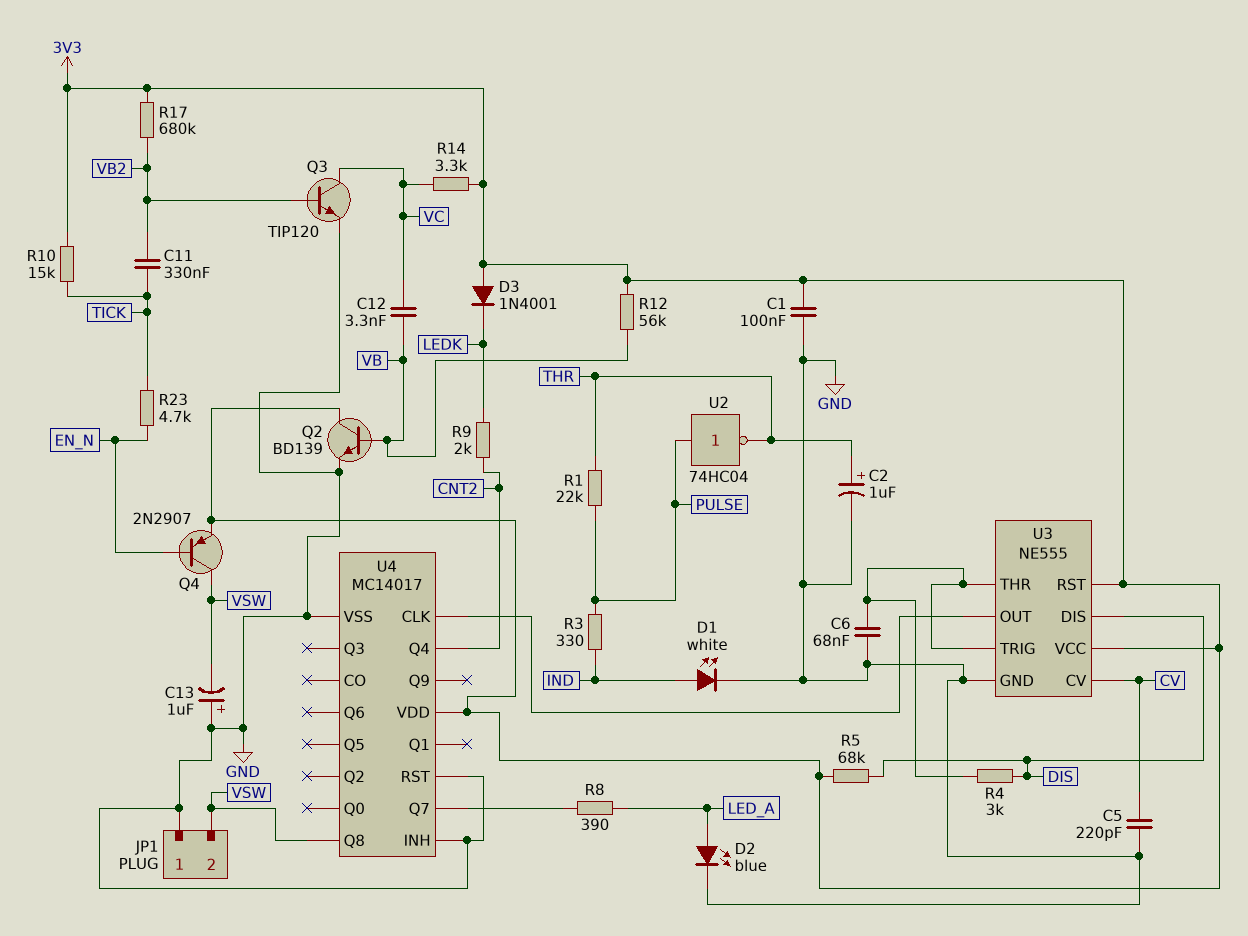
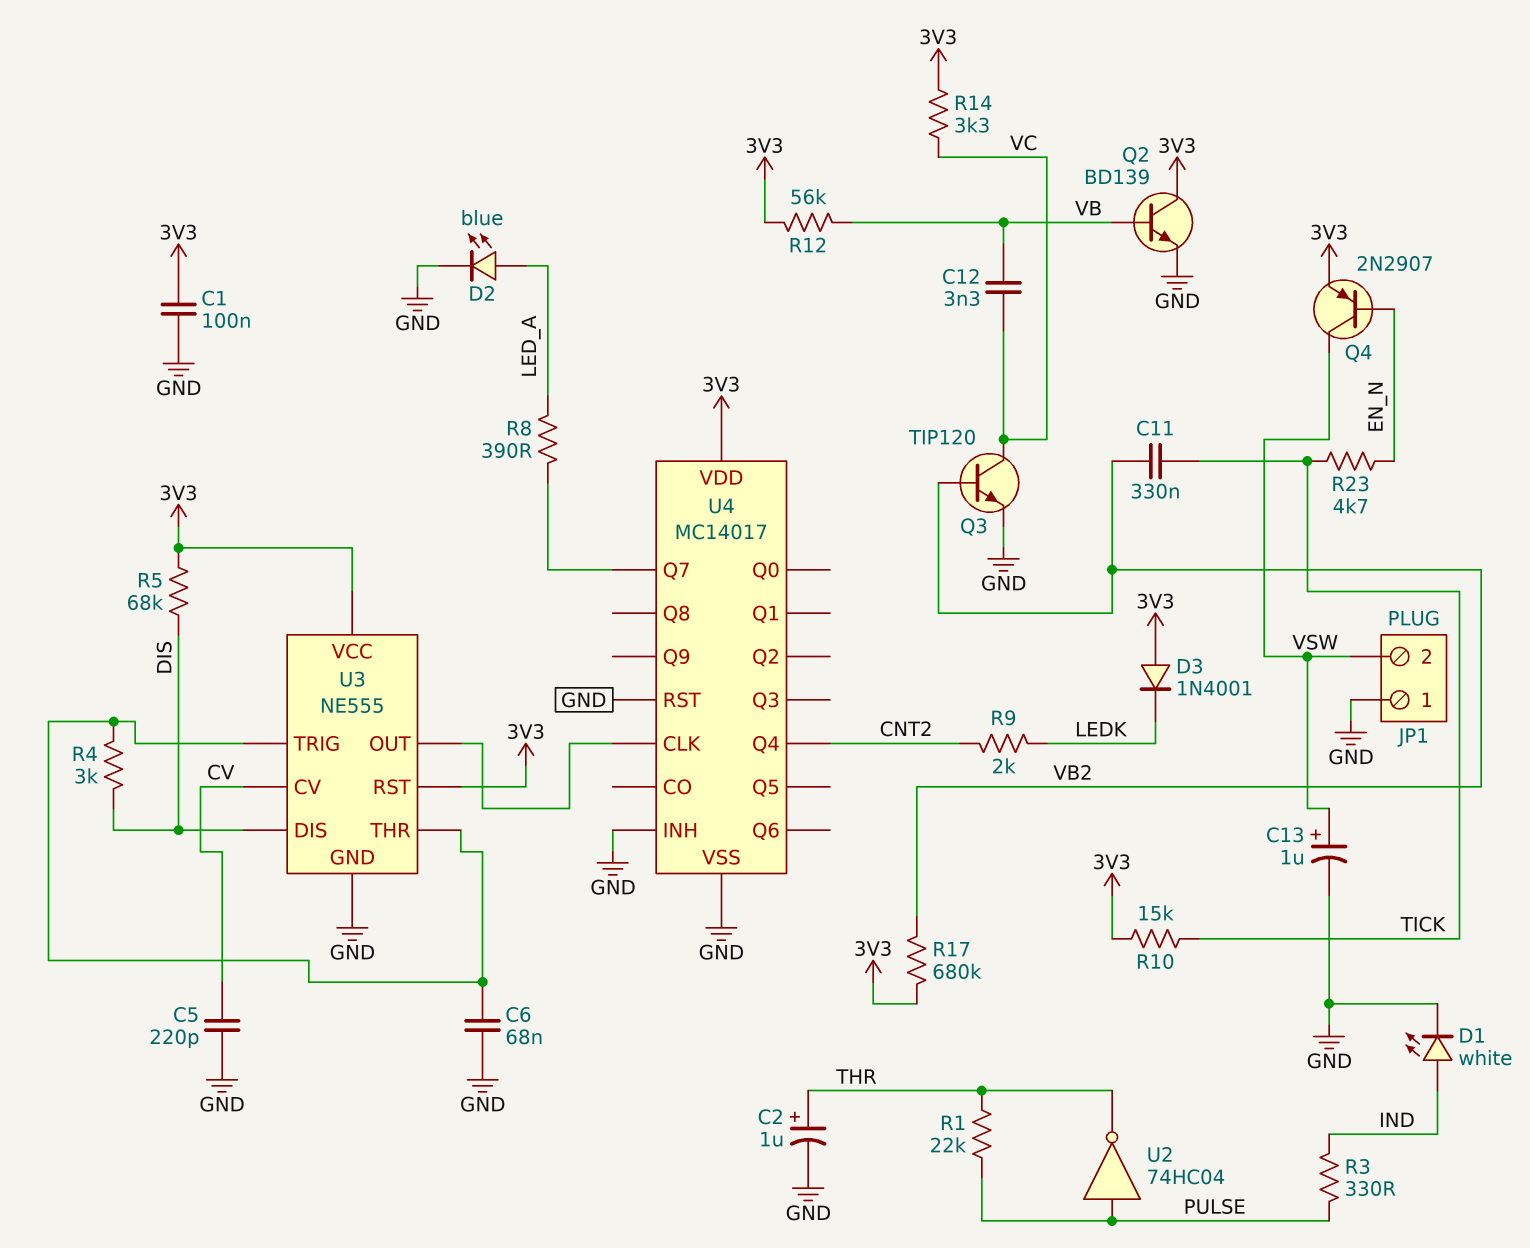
C13: 1uF (plus GND, minus VSW) -> 1uF (plus VSW, minus GND)
U4 pin Q8: VSW -> none

